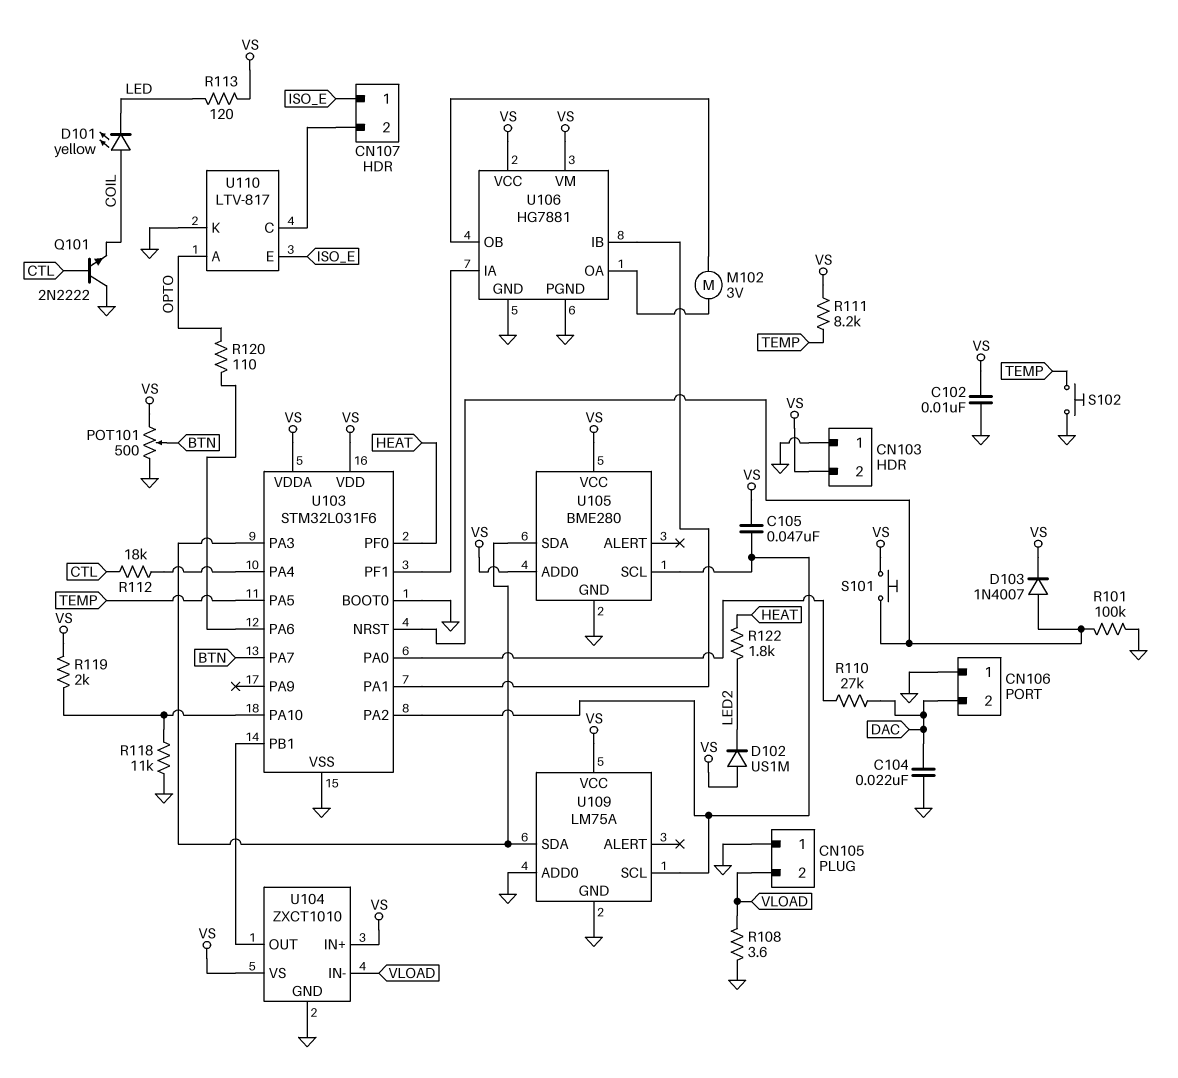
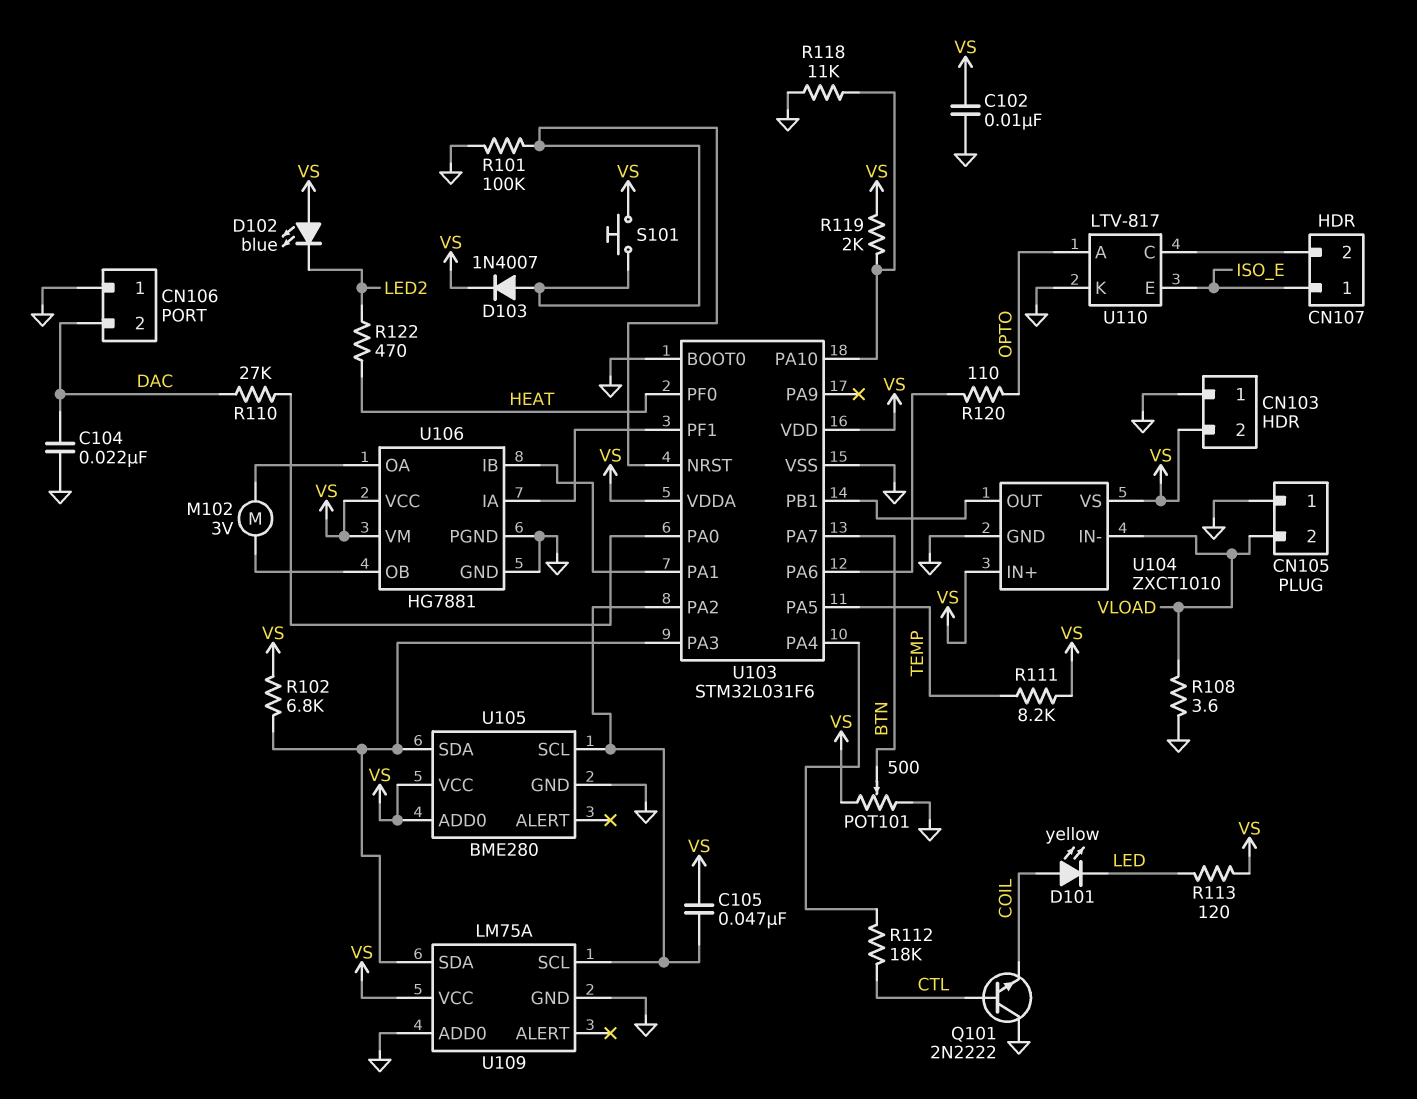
D102: diode US1M (A VS, K LED2) -> LED blue (A VS, K LED2)
R102: none -> 6.8k (U103/PA3, VS)
R122: 1.8k (HEAT, LED2) -> 470 (HEAT, LED2)
S102: button (GND, TEMP) -> none

